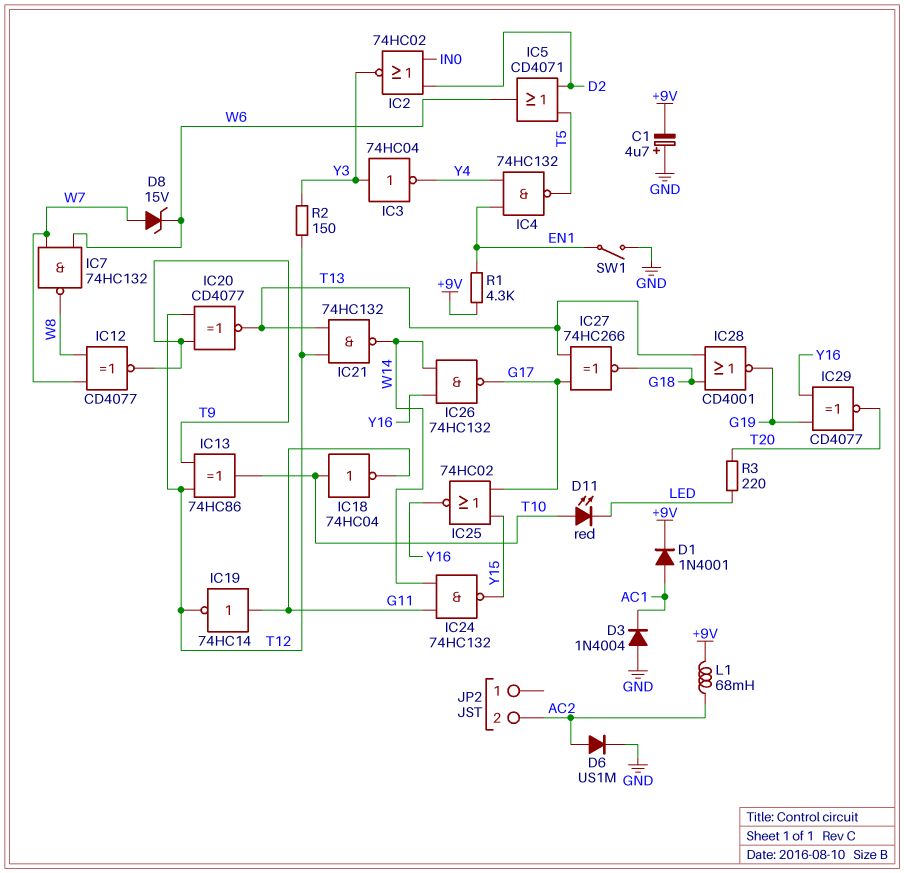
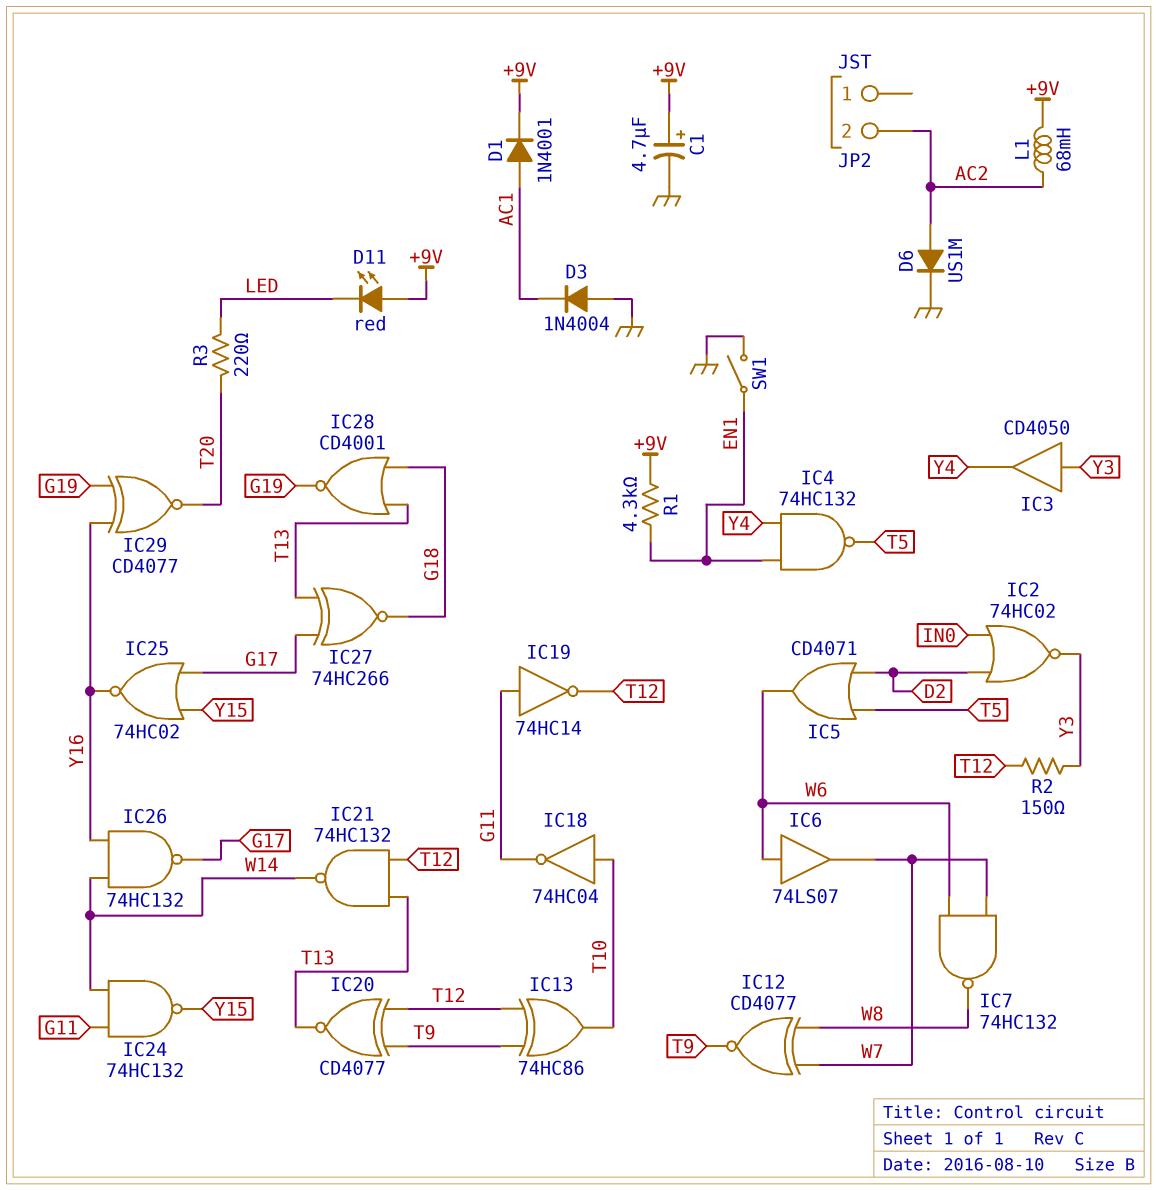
C1: 4.7uF (plus GND, minus +9V) -> 4.7uF (plus +9V, minus GND)
D8: zener 15V (A W7, K W6) -> none
D11: LED red (A T10, K LED) -> LED red (A +9V, K LED)
IC3: NOT 74HC04 (in Y3, out Y4) -> buffer CD4050 (in Y3, out Y4)
IC6: none -> buffer 74LS07 (in W6, out W7)

